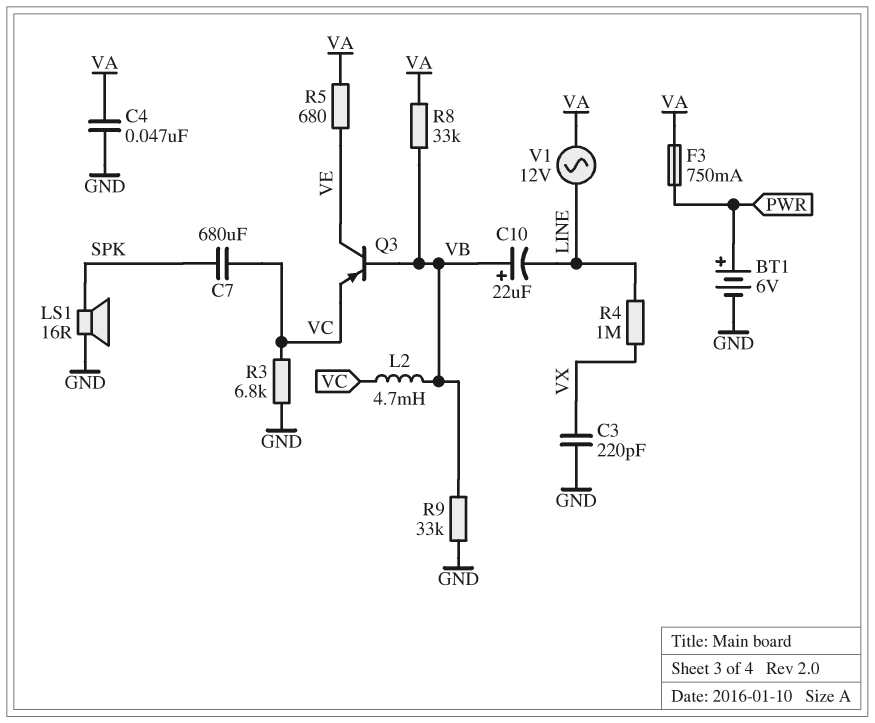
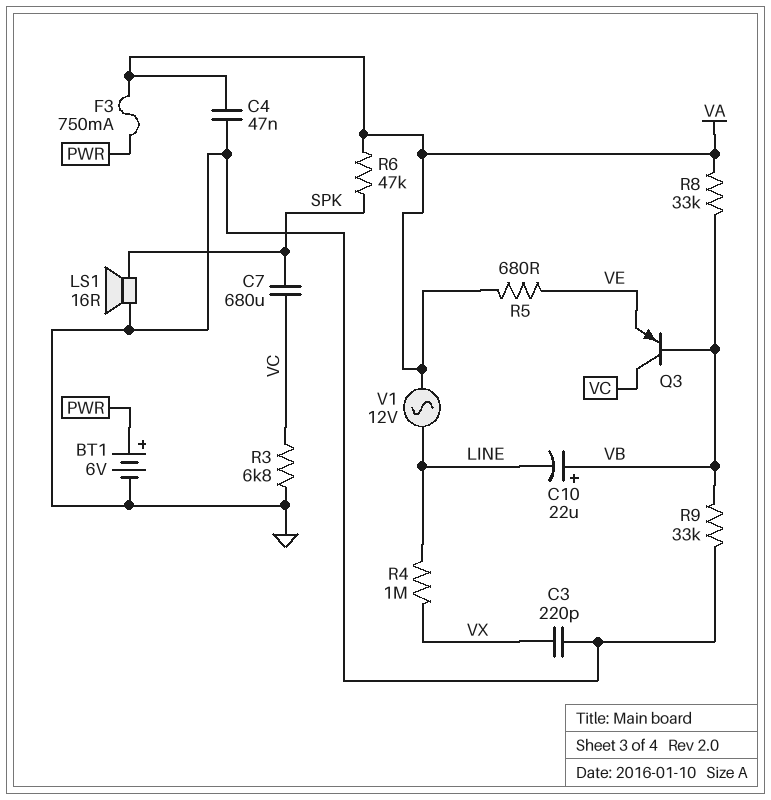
L2: 4.7mH (VB, VC) -> none
Q3: PNP (B VB, C VE, E VC) -> PNP (B VB, C VC, E VE)
R6: none -> 47k (SPK, VA)

